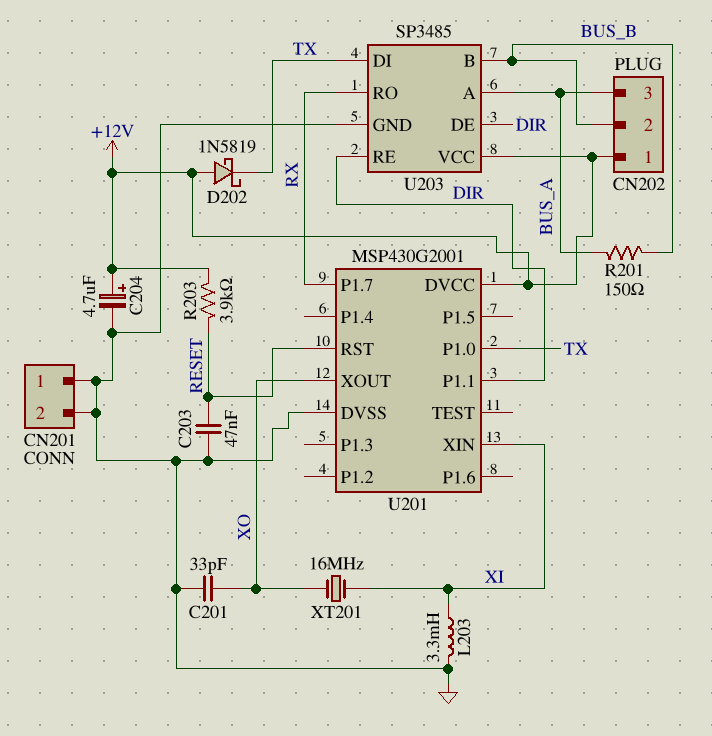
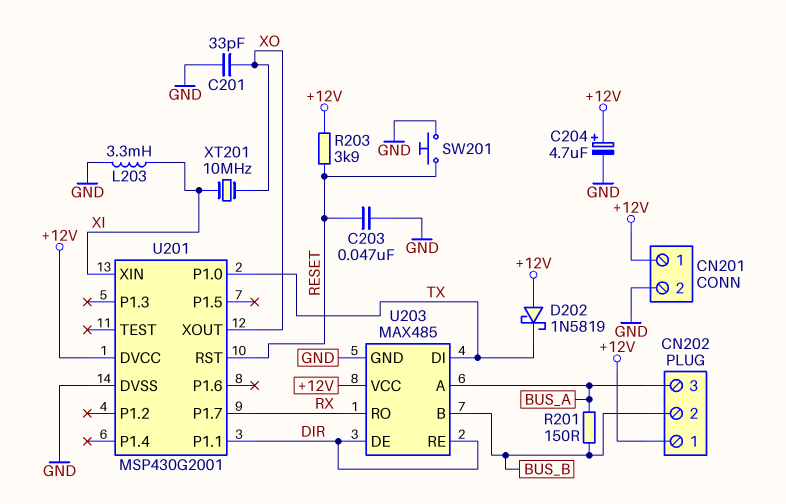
CN201 pin 1: GND -> +12V
SW201: none -> button (GND, RESET)
U203: SP3485 -> MAX485
XT201: 16MHz (XI, XO) -> 10MHz (XI, XO)

